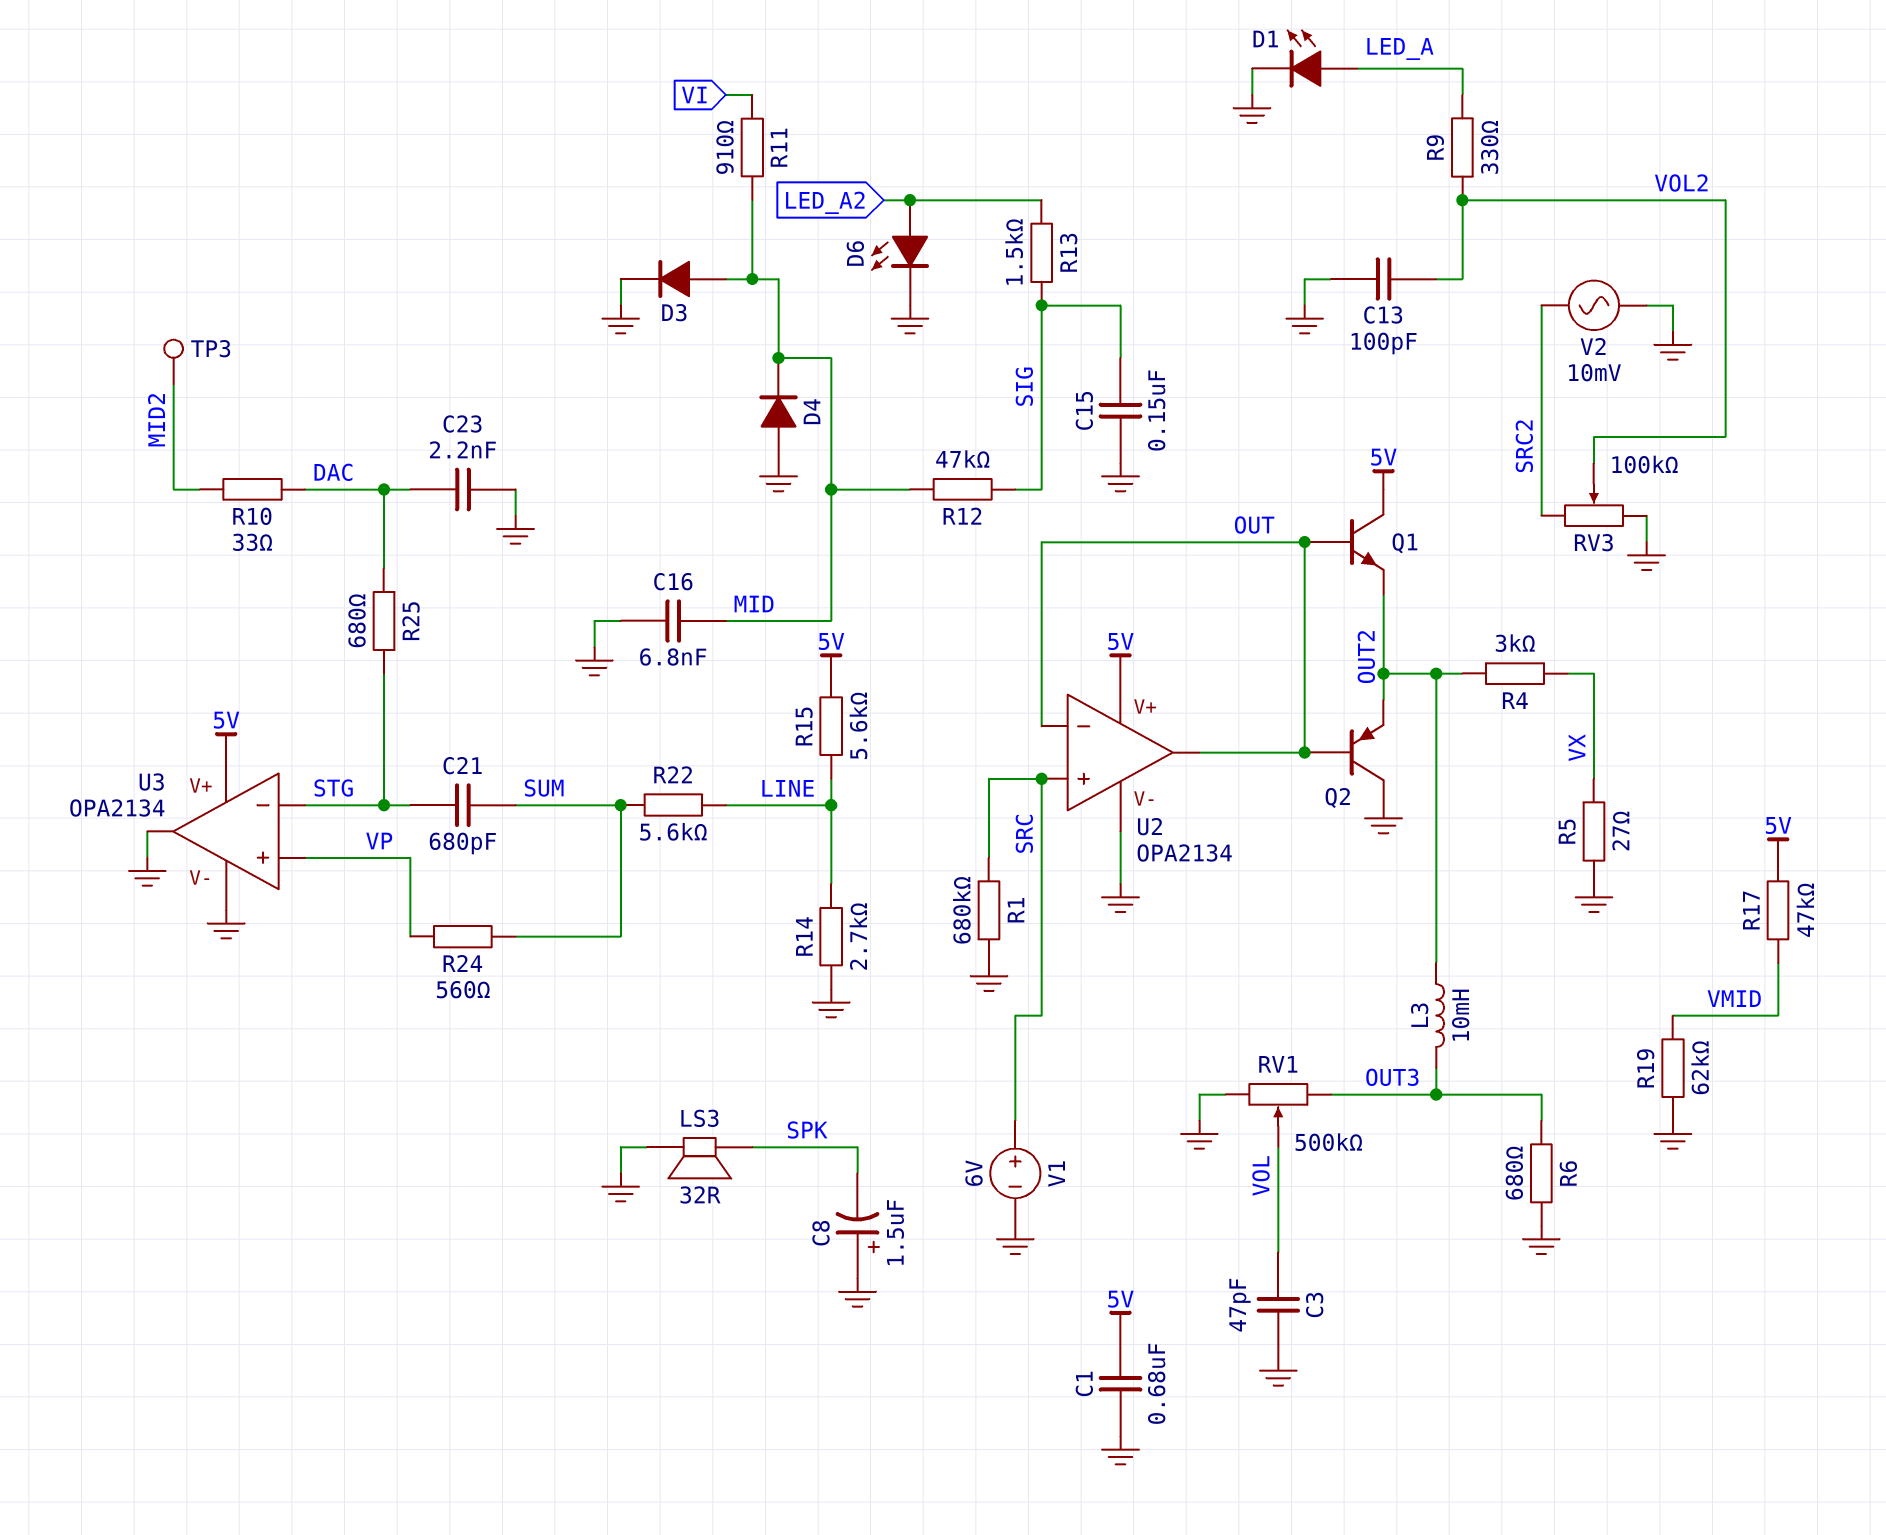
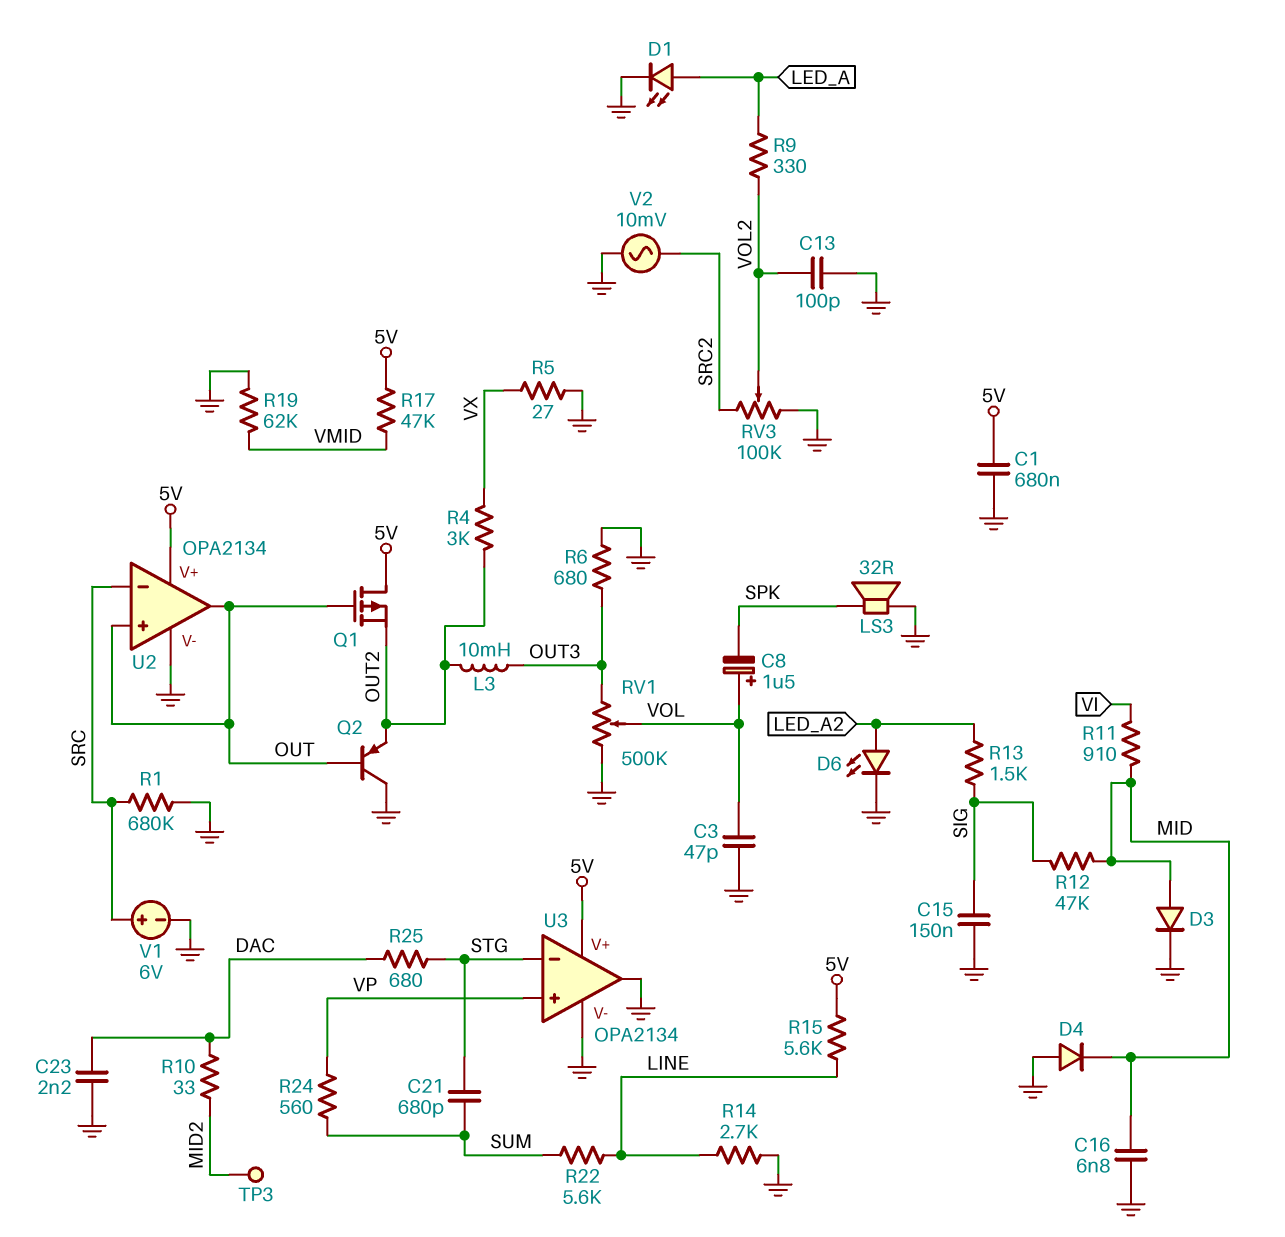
C8: 1.5uF (plus GND, minus SPK) -> 1.5uF (plus VOL, minus SPK)
Q1: NPN (B OUT, C 5V, E OUT2) -> PMOS (G OUT, D 5V, S OUT2)
U2 pin in+: SRC -> OUT
U2 pin in-: OUT -> SRC

